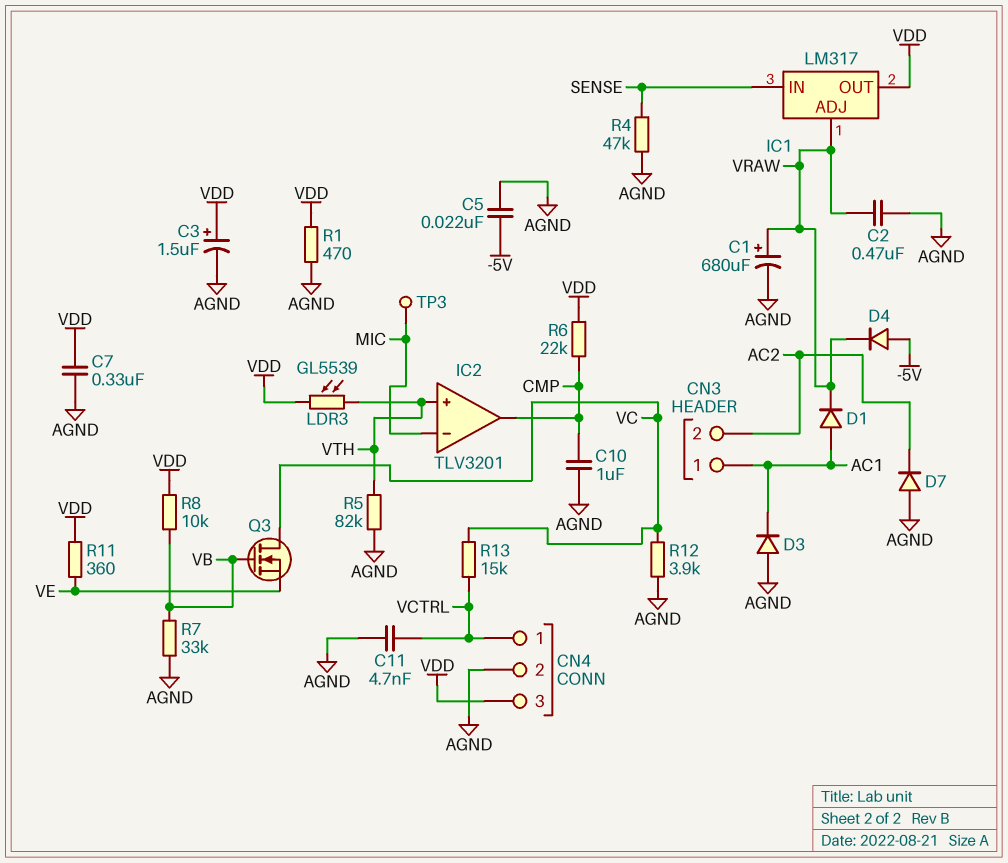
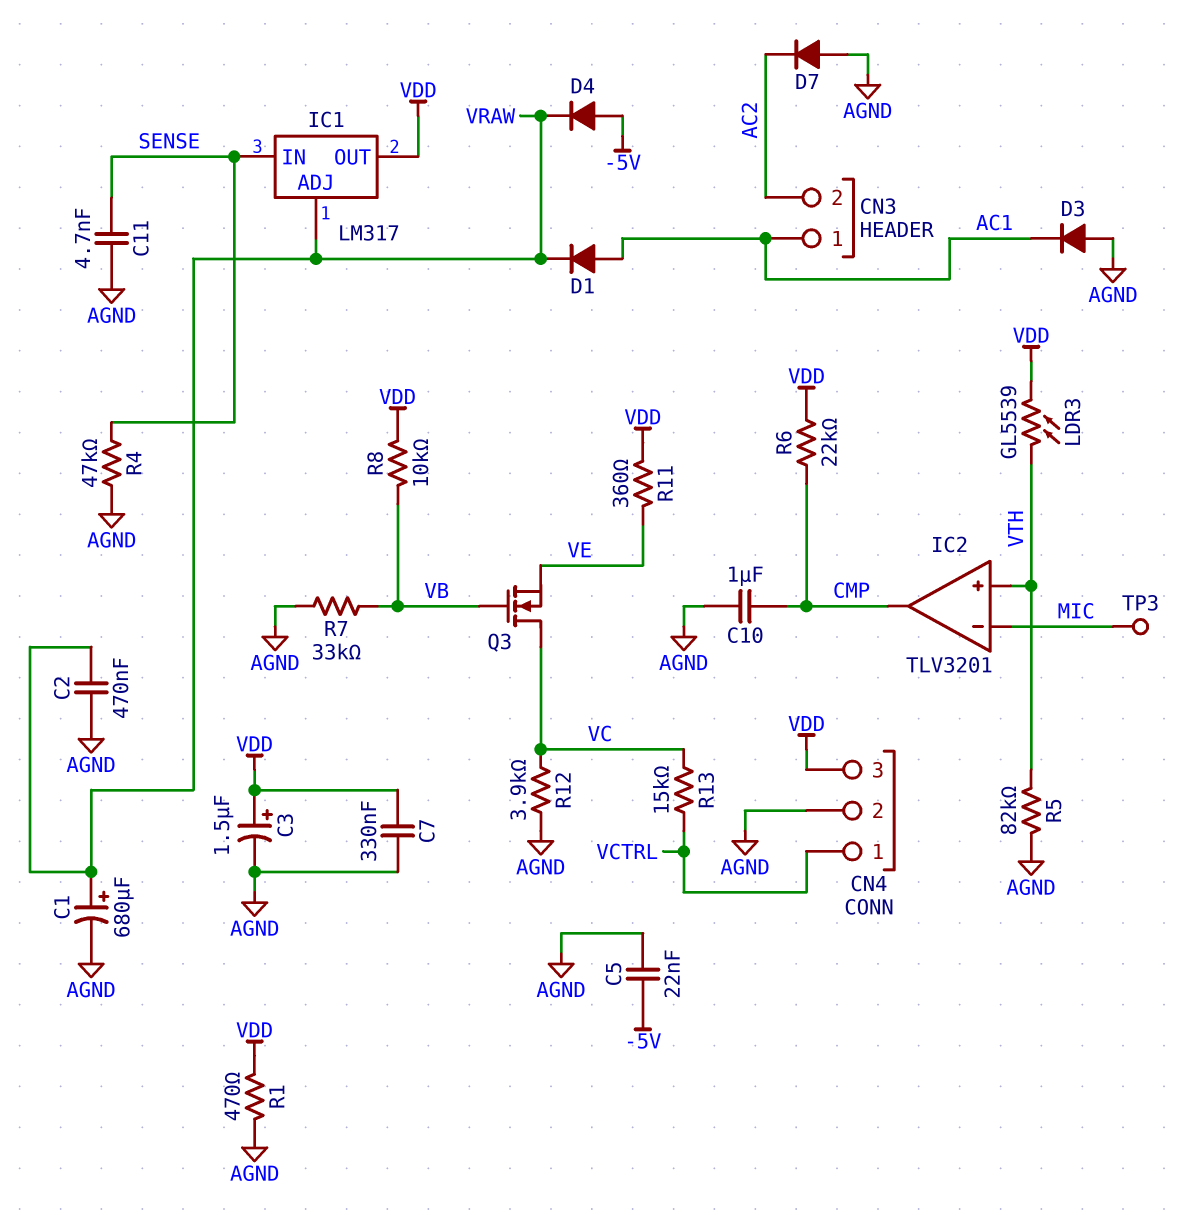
C11: 4.7nF (AGND, VCTRL) -> 4.7nF (AGND, SENSE)

